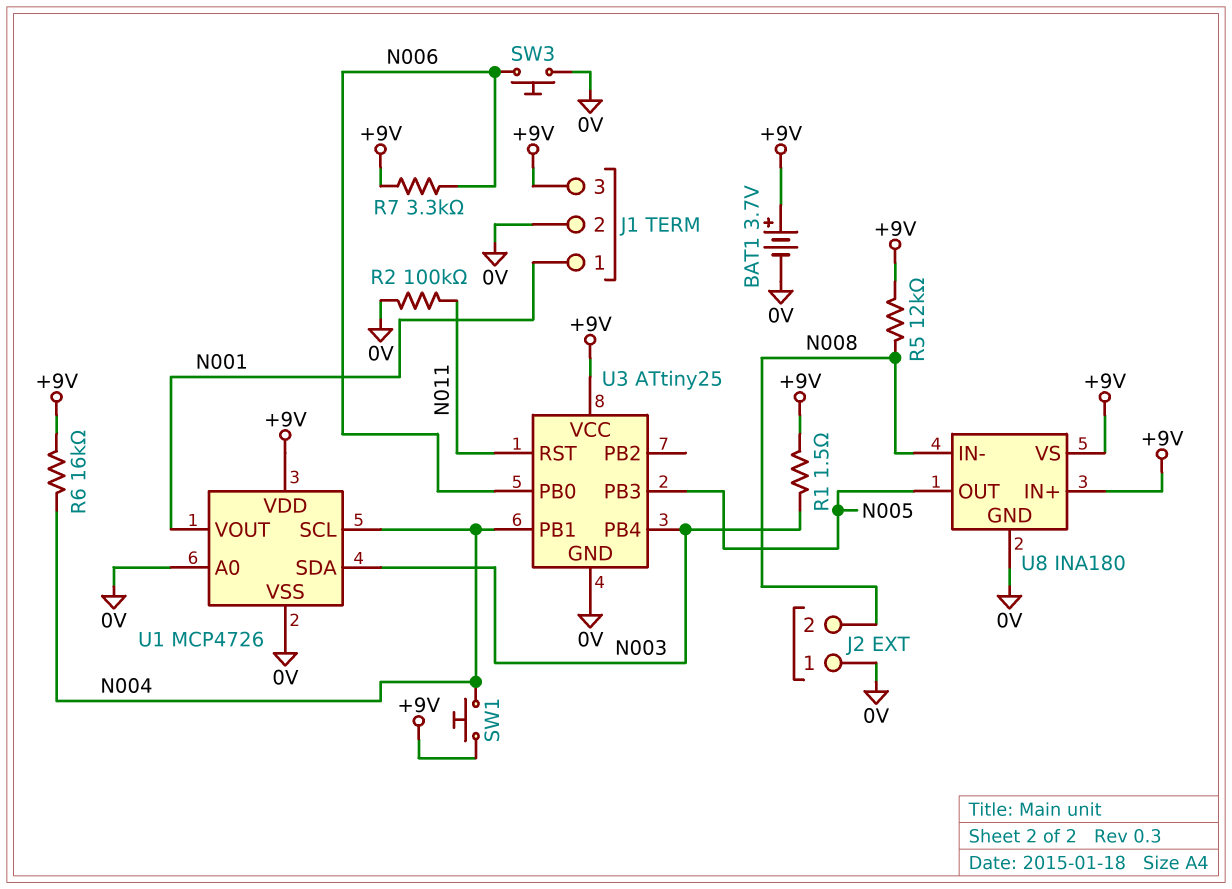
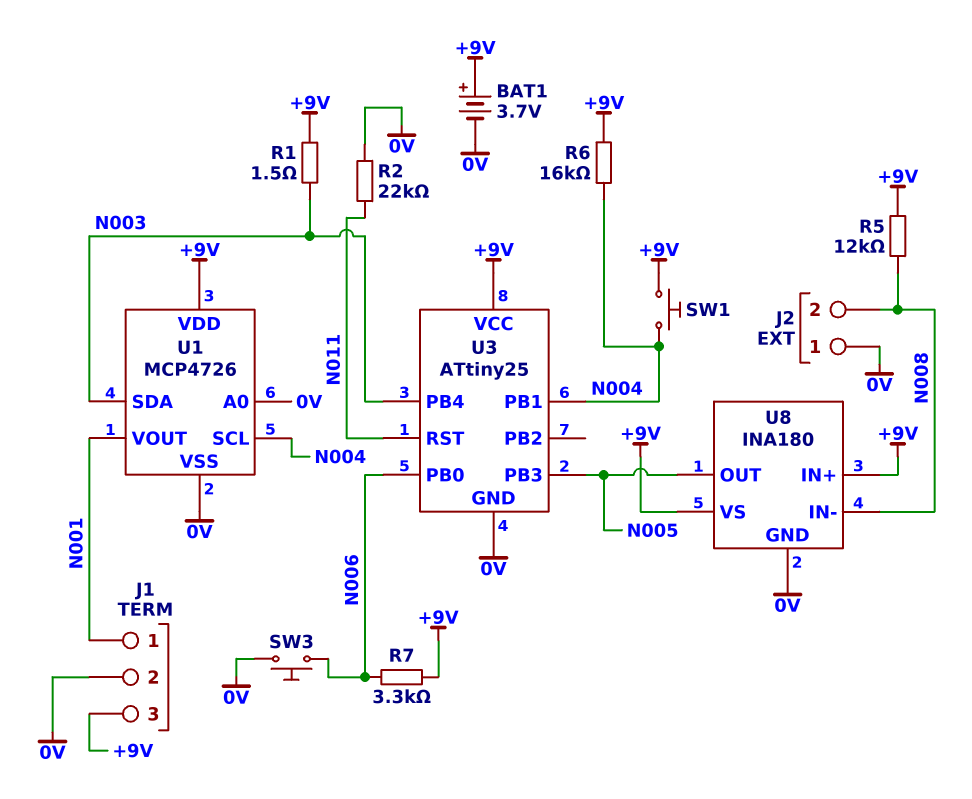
R2: 100k (0V, N011) -> 22k (0V, N011)

